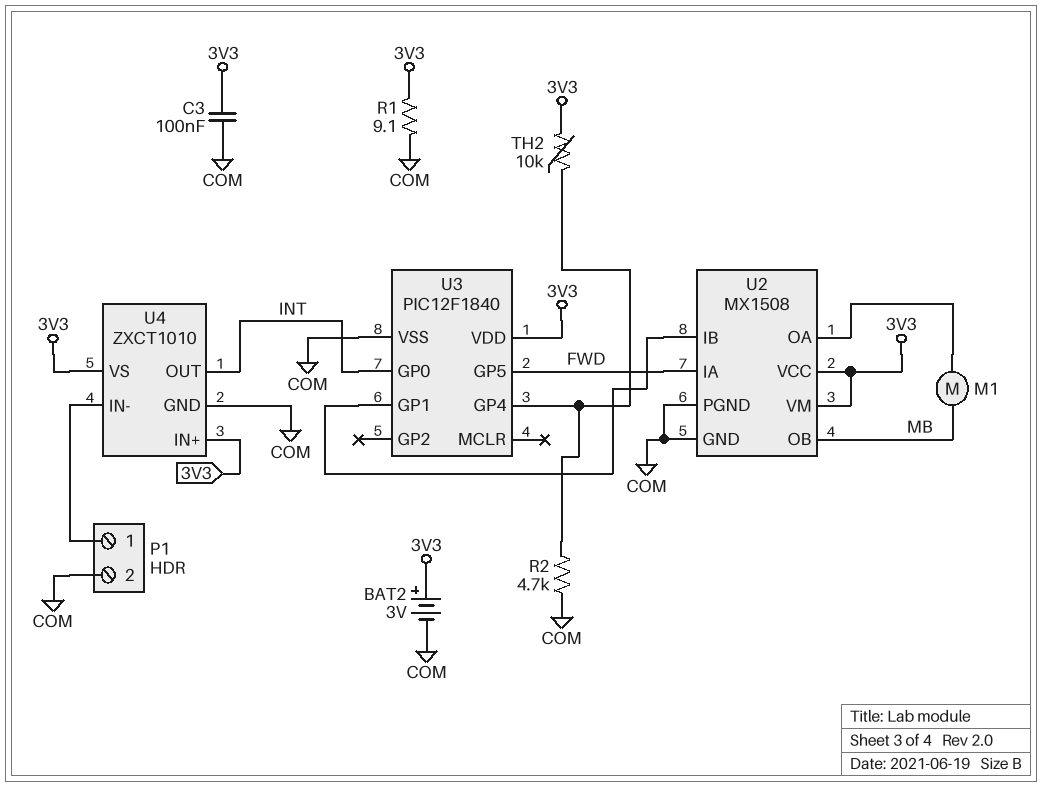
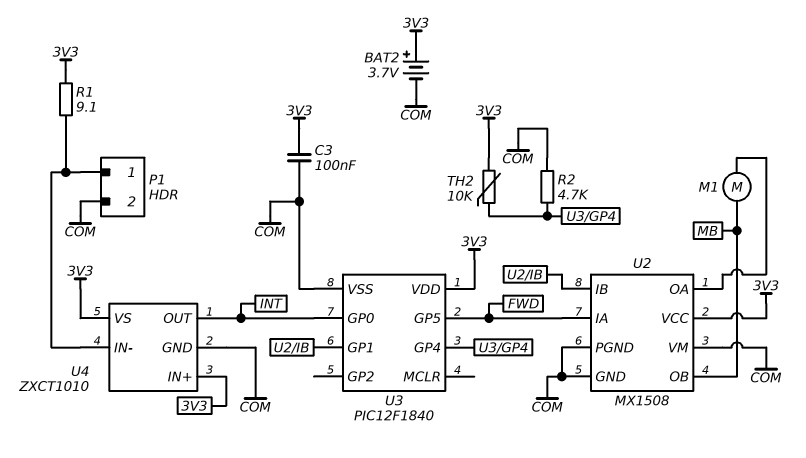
BAT2: 3V (plus 3V3, minus COM) -> 3.7V (plus 3V3, minus COM)
R1: 9.1 (3V3, COM) -> 9.1 (3V3, P1/1)
U2 pin VM: 3V3 -> COM

